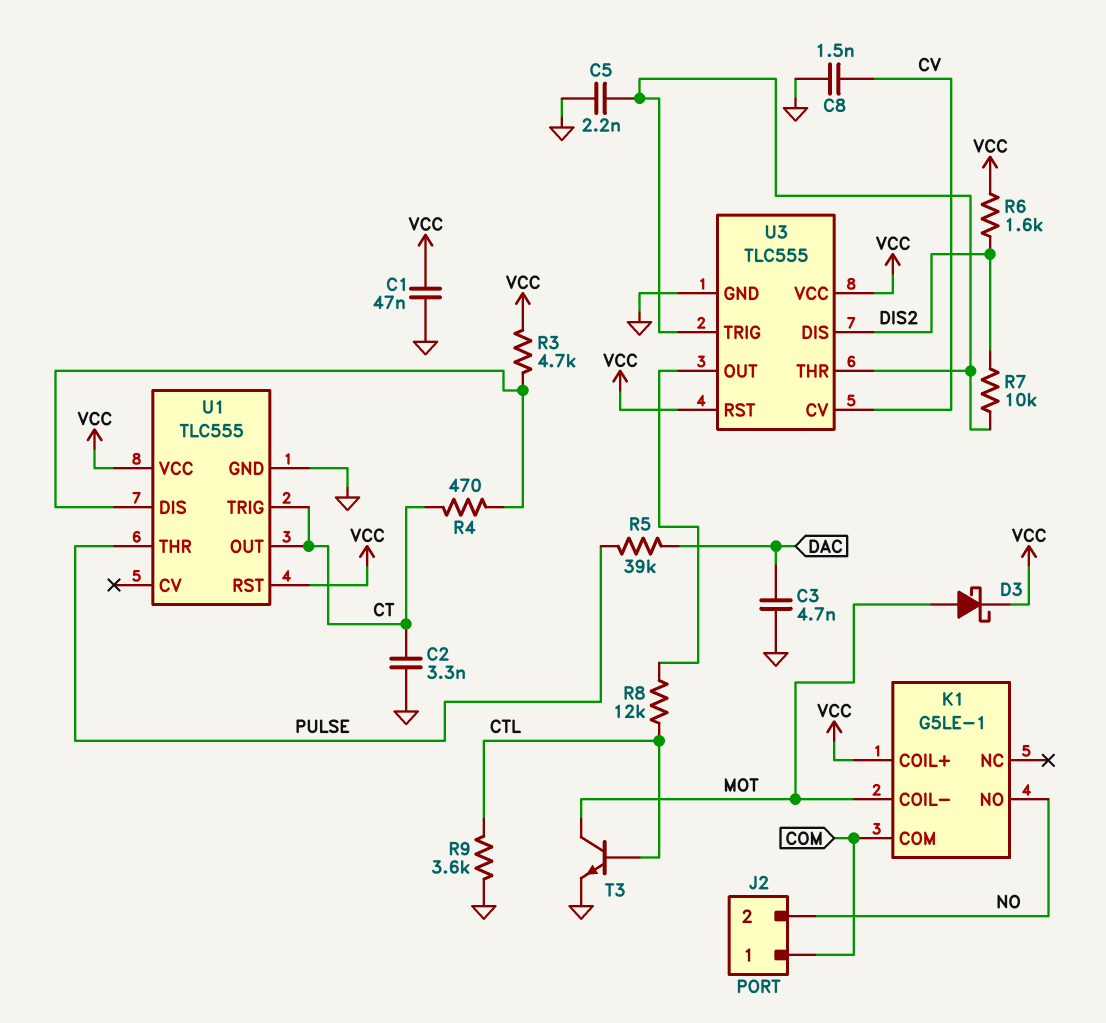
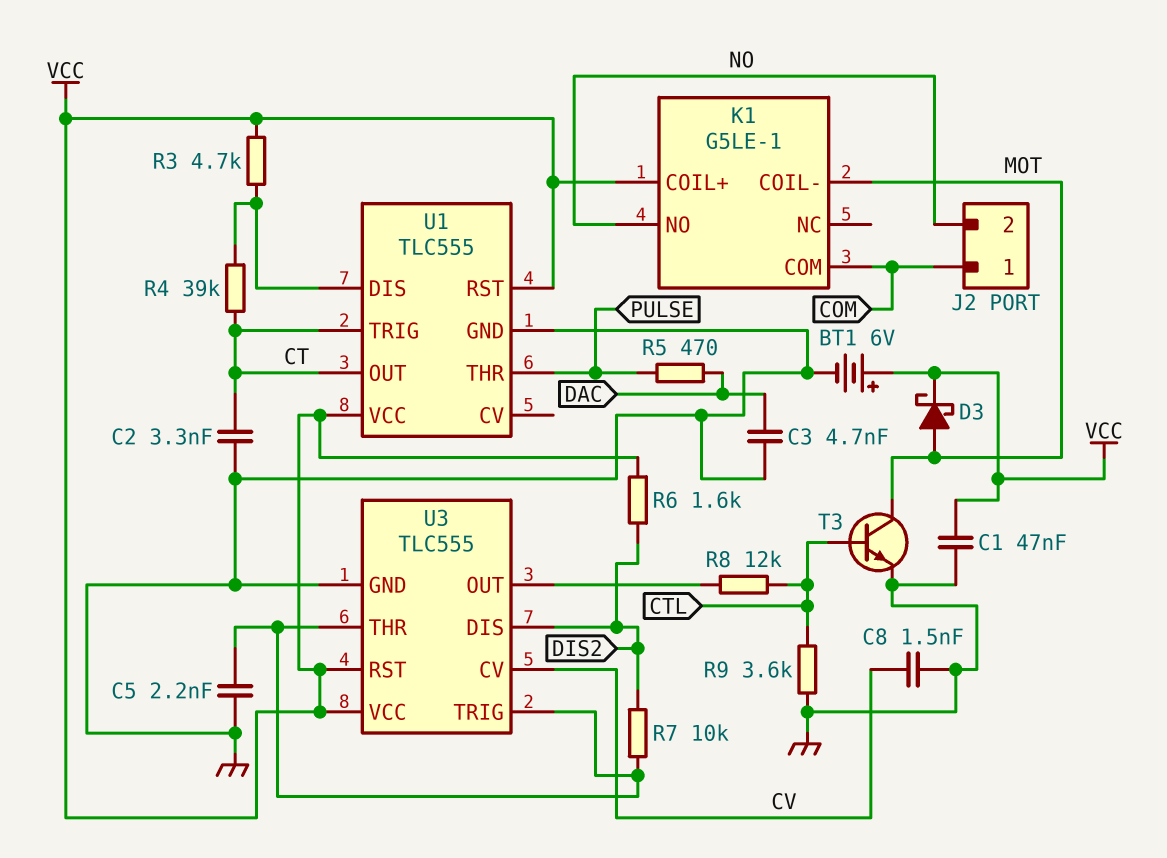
BT1: none -> 6V (plus VCC, minus GND)
R4: 470 (CT, U1/DIS) -> 39k (CT, U1/DIS)
R5: 39k (DAC, PULSE) -> 470 (DAC, PULSE)

